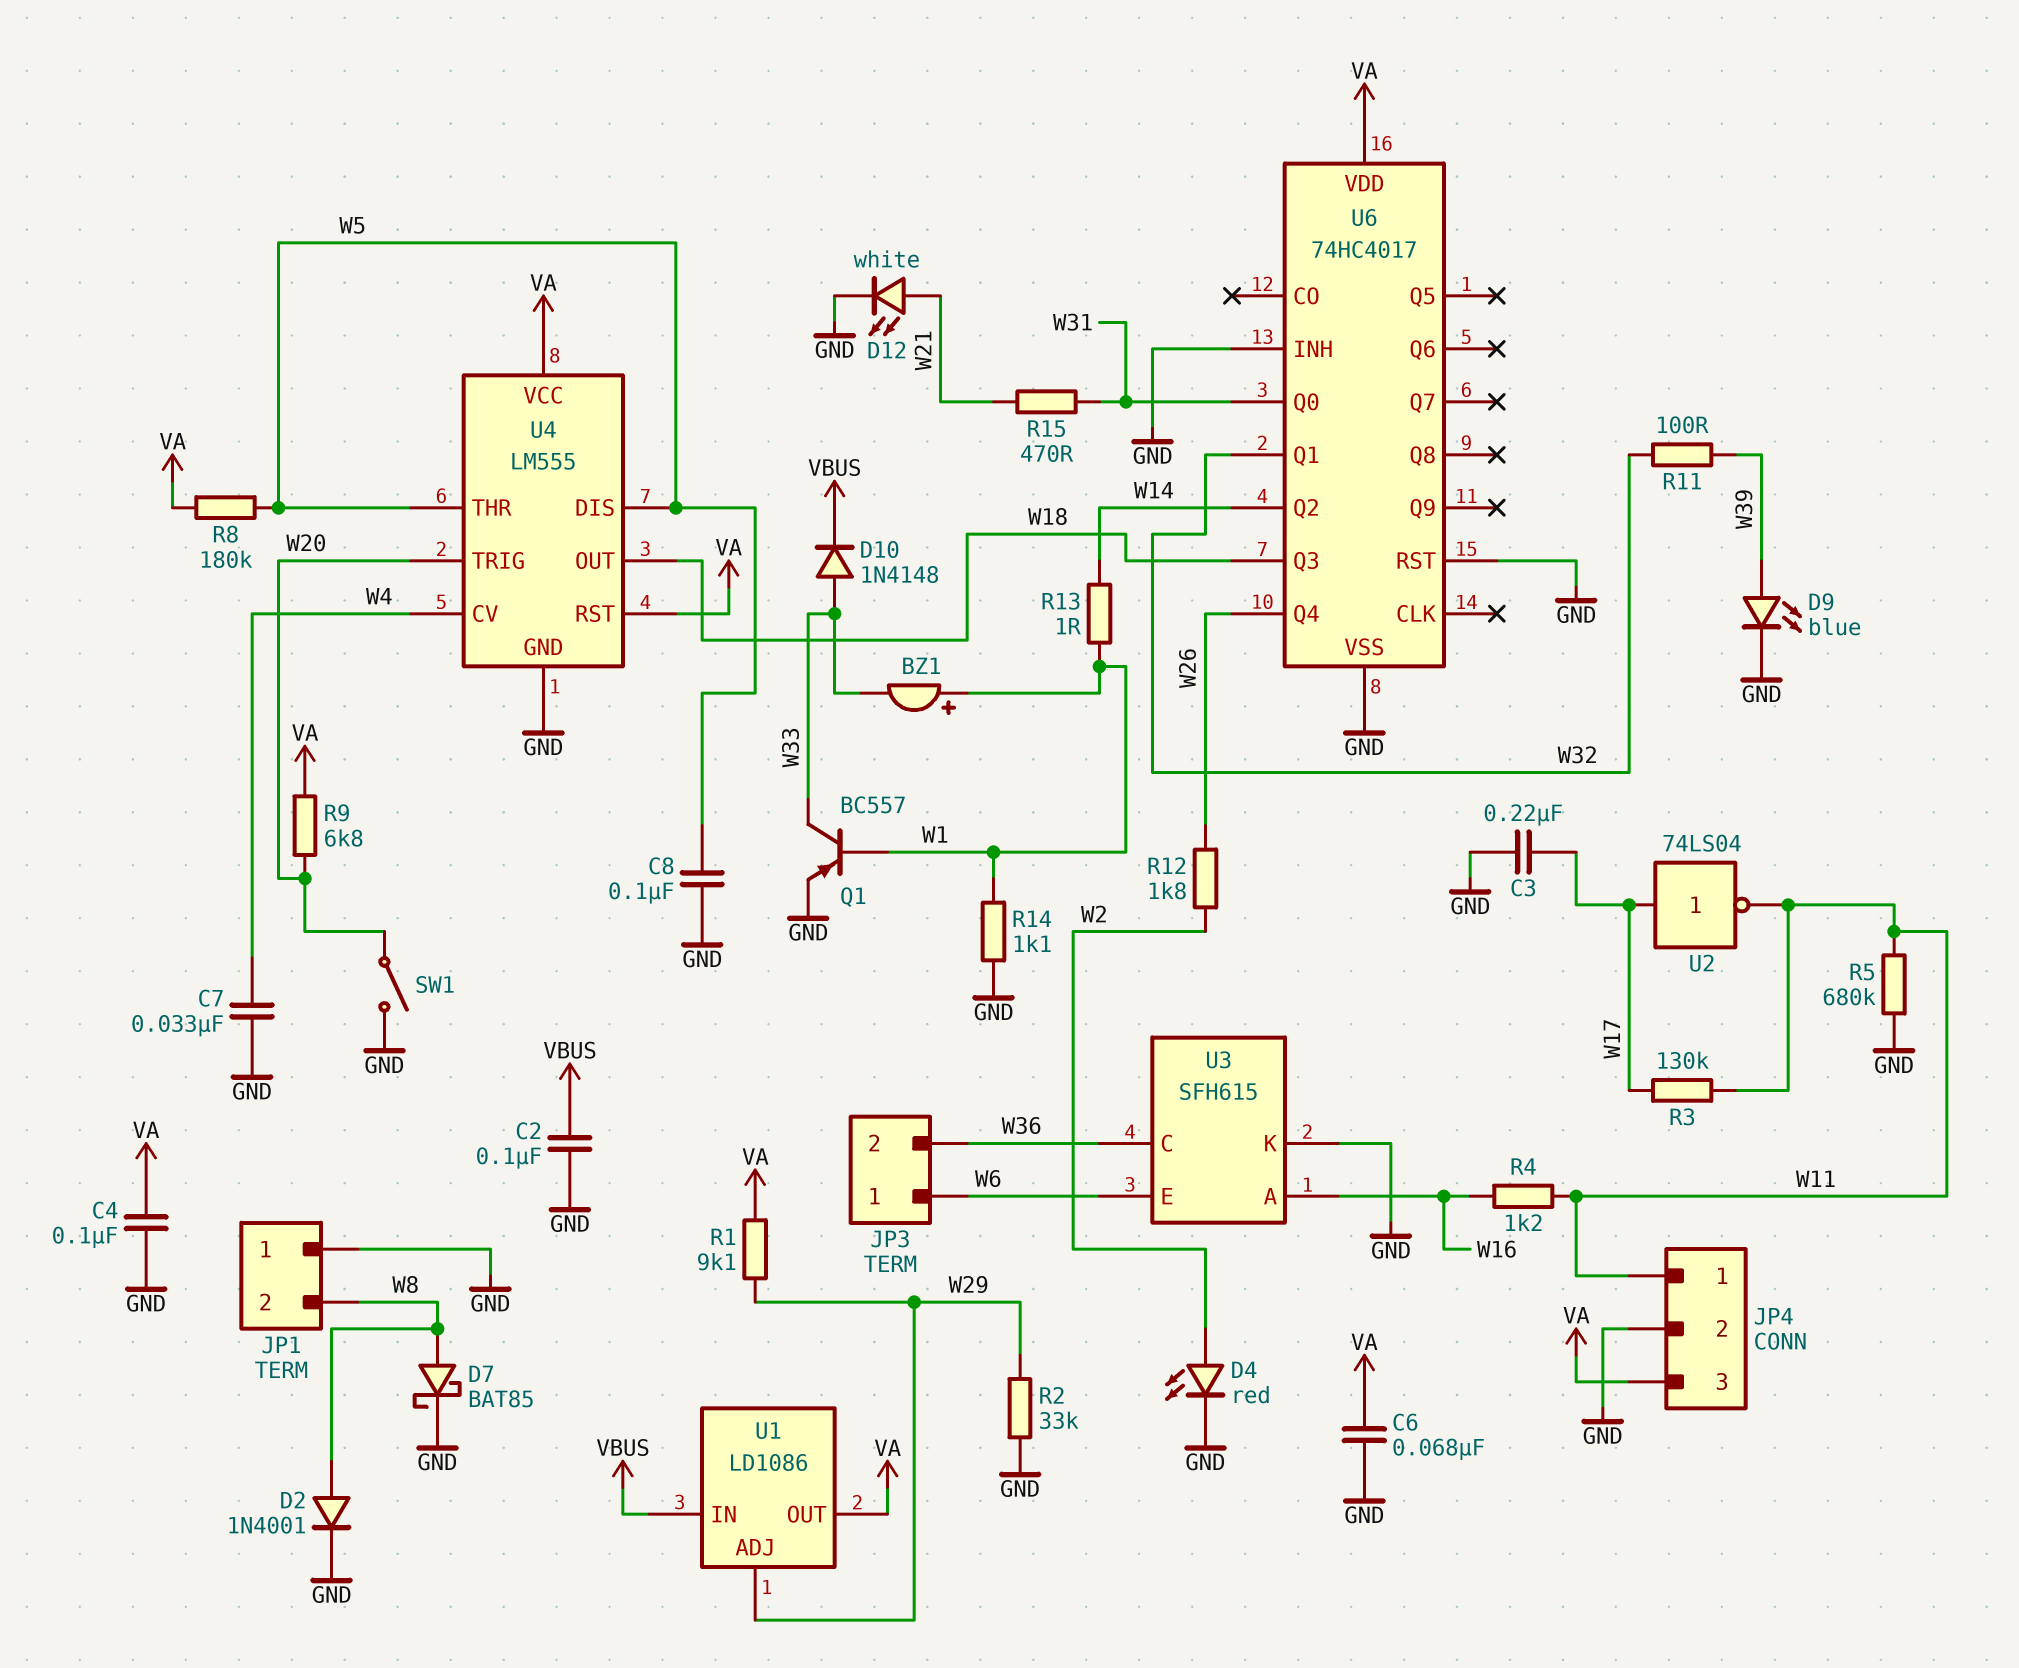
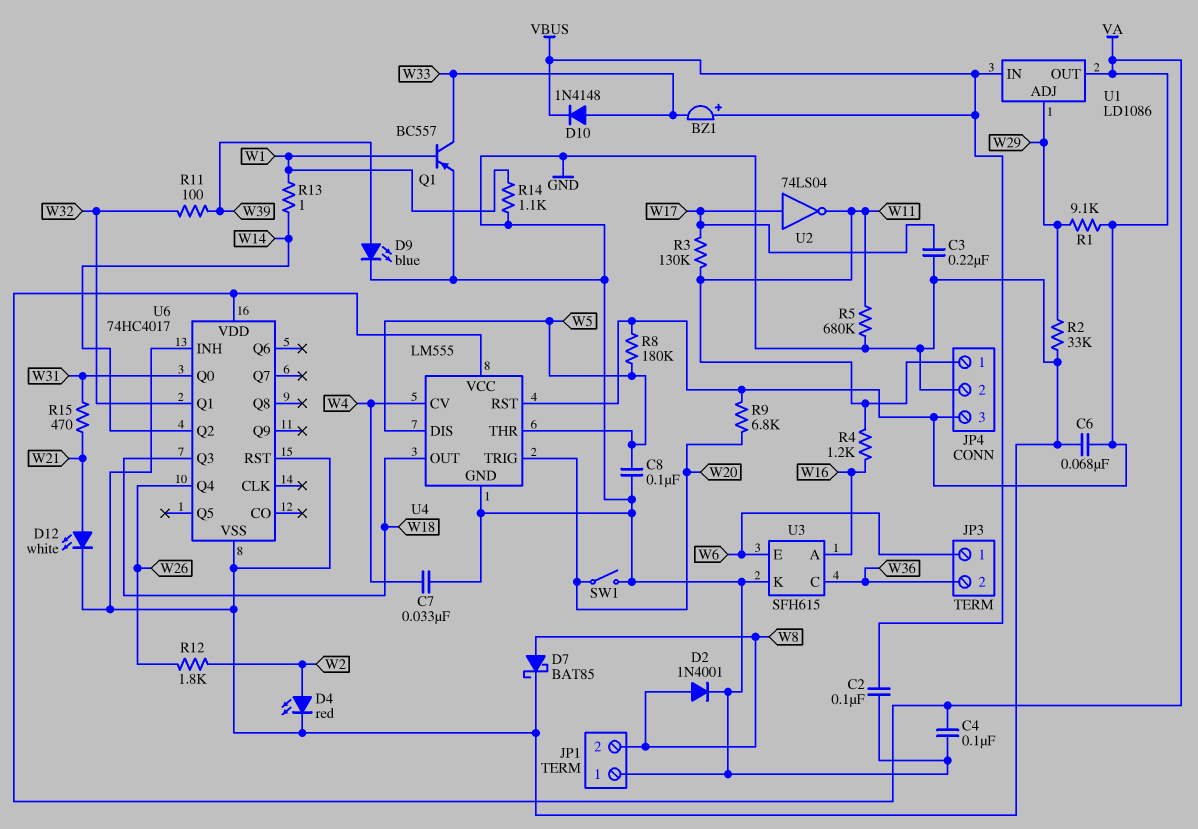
BZ1: buzzer (plus W1, minus W33) -> buzzer (plus VBUS, minus W33)

